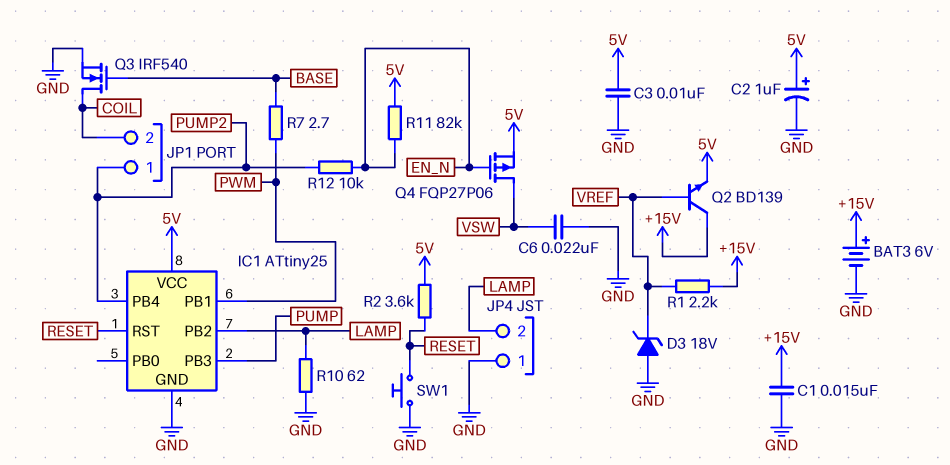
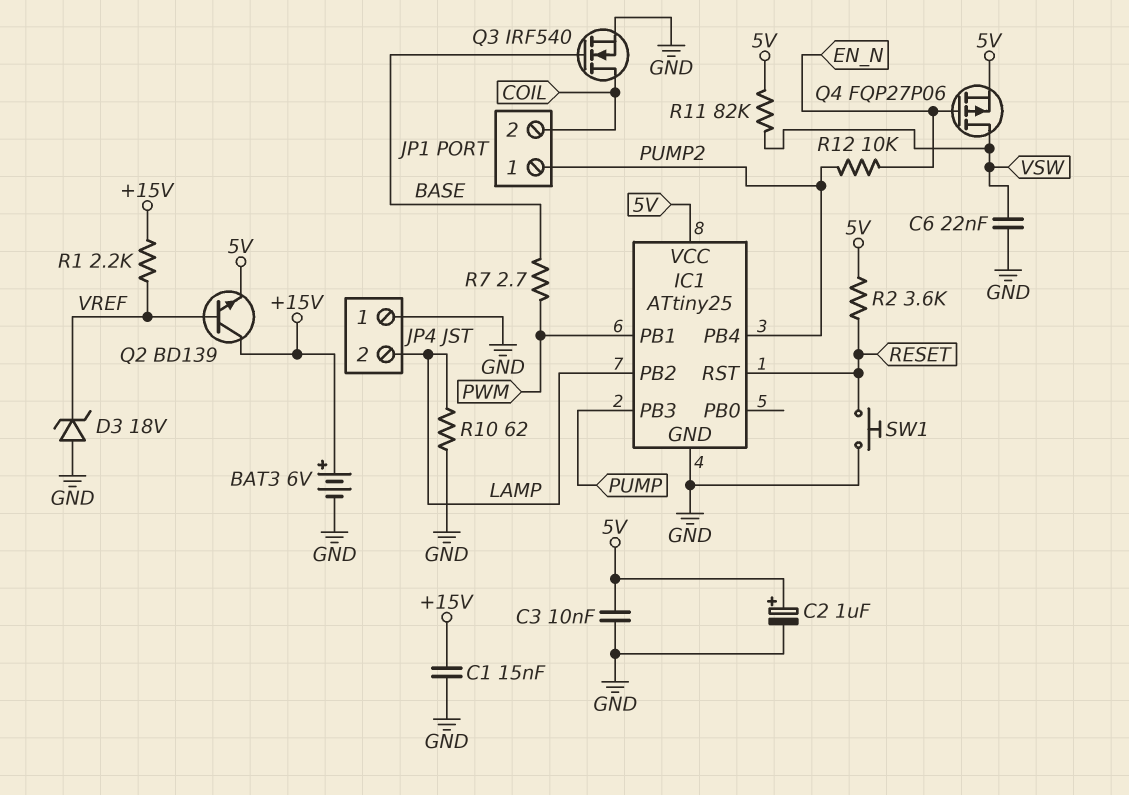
R11: 82k (5V, EN_N) -> 82k (5V, VSW)

